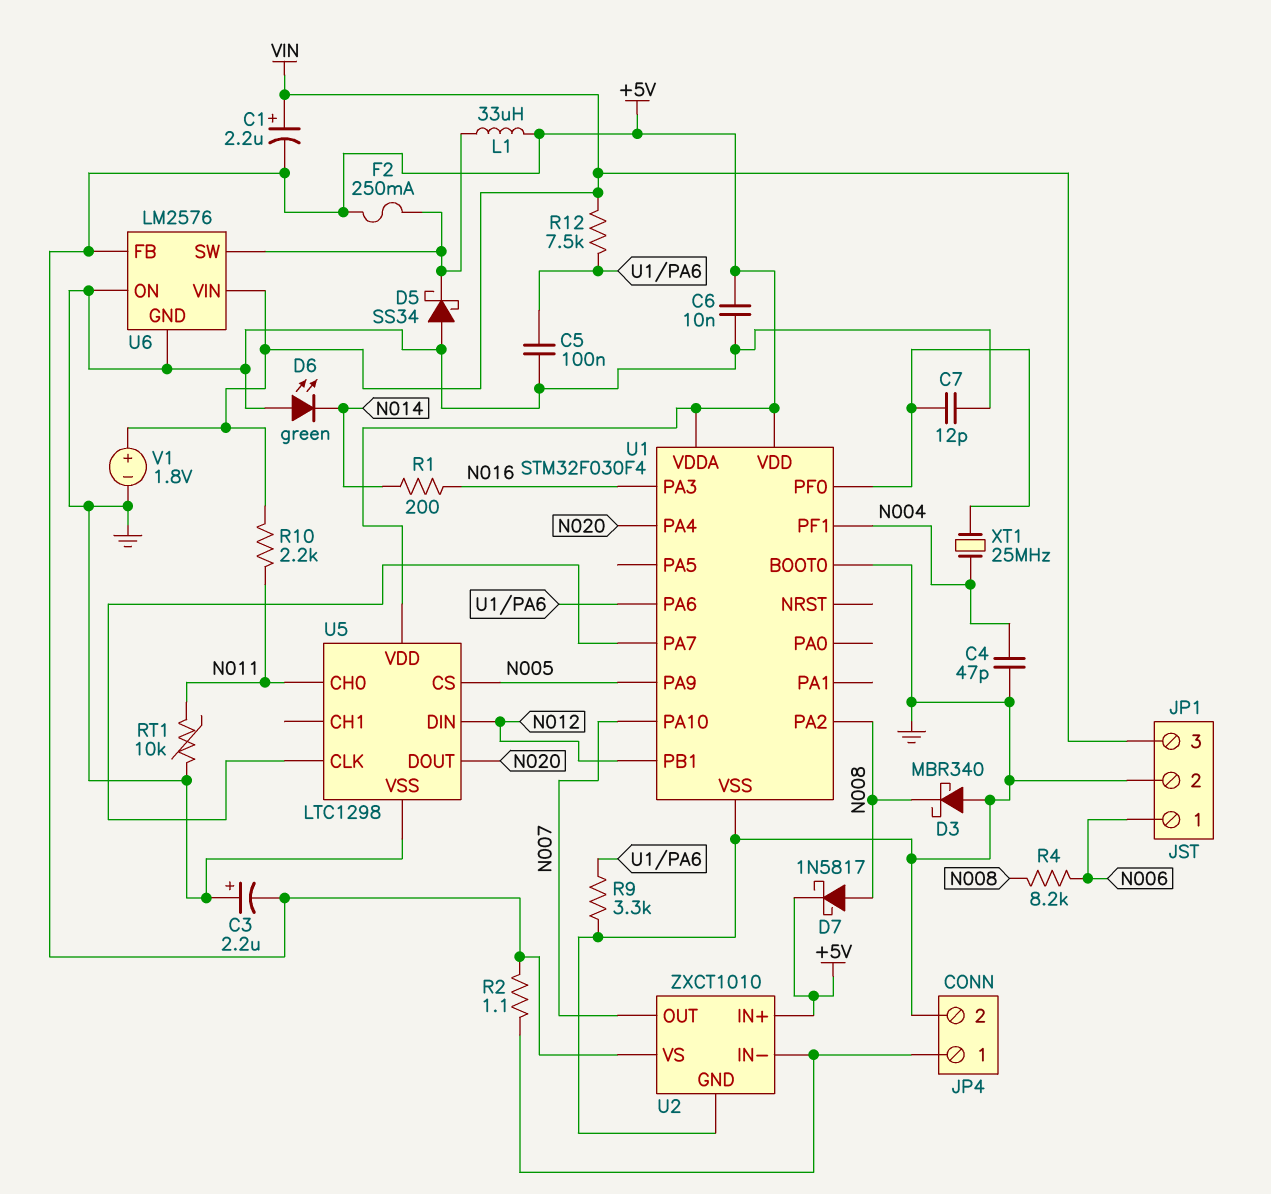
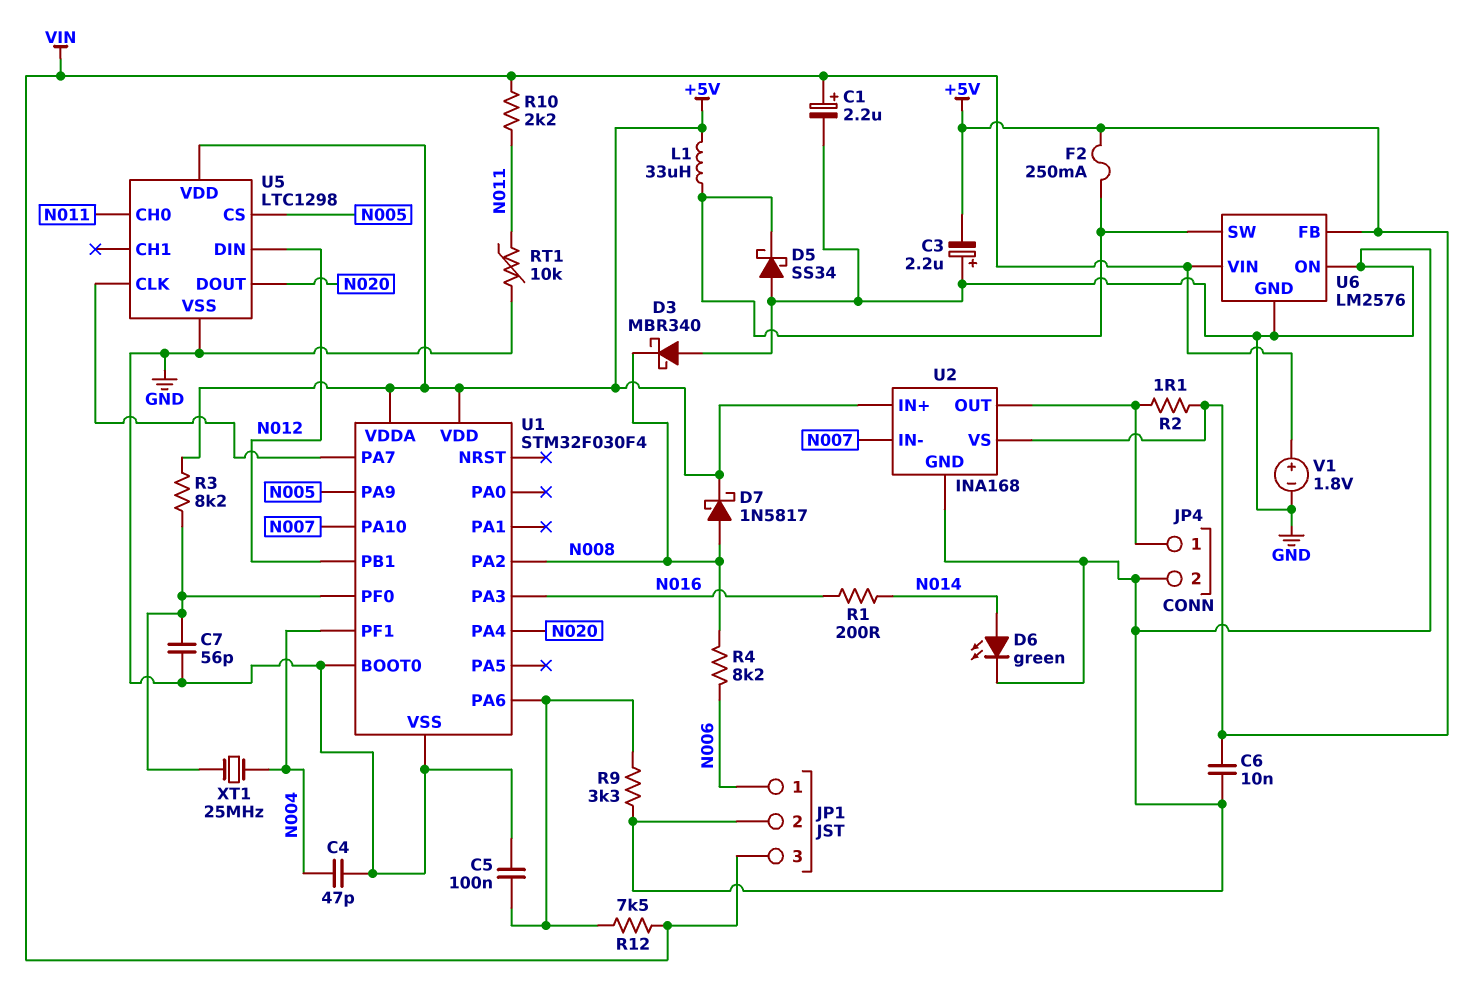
C1: 2.2uF (plus VIN, minus +5V) -> 2.2uF (plus VIN, minus GND)
C7: 12pF (GND, U1/PF0) -> 56pF (GND, U1/PF0)
D6: LED green (A GND, K N014) -> LED green (A N014, K GND)
R3: none -> 8.2k (+5V, U1/PF0)
U2: ZXCT1010 -> INA168
U2 pin IN-: JP4/1 -> N007
U2 pin OUT: N007 -> JP4/1

